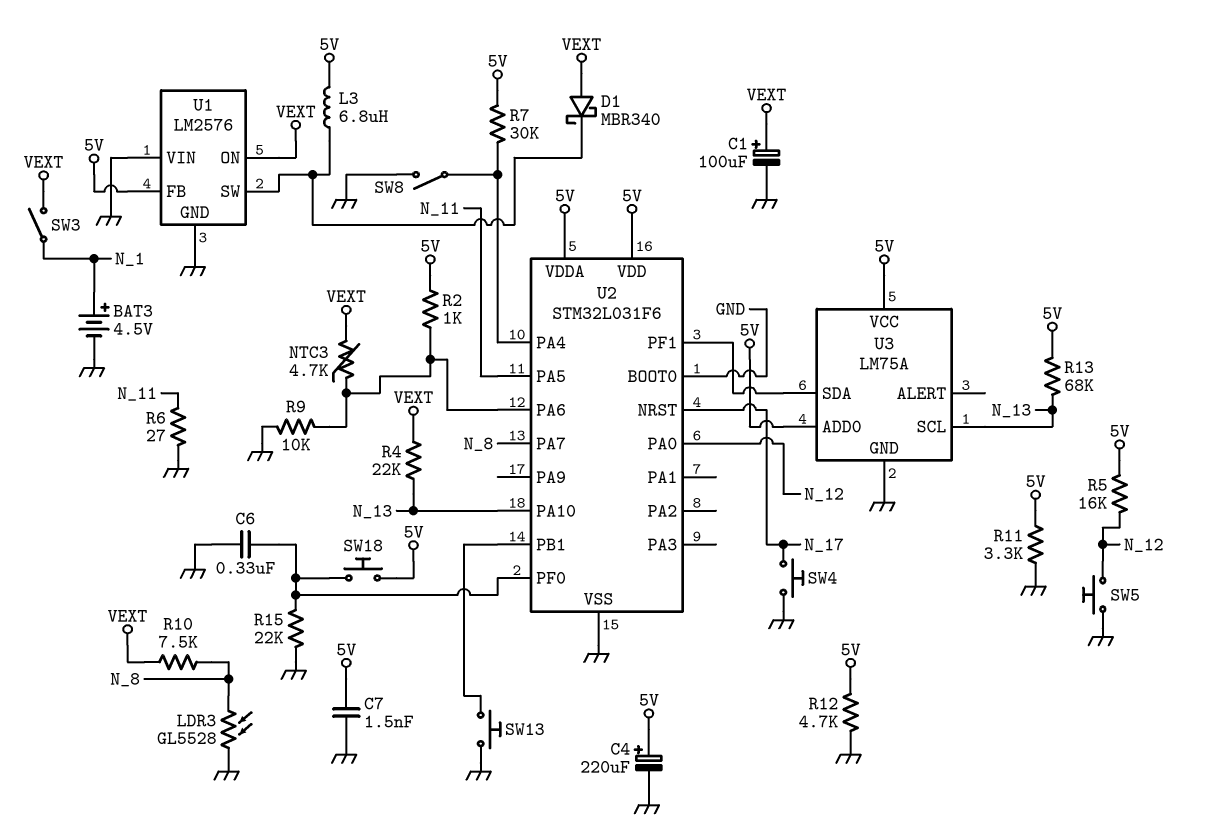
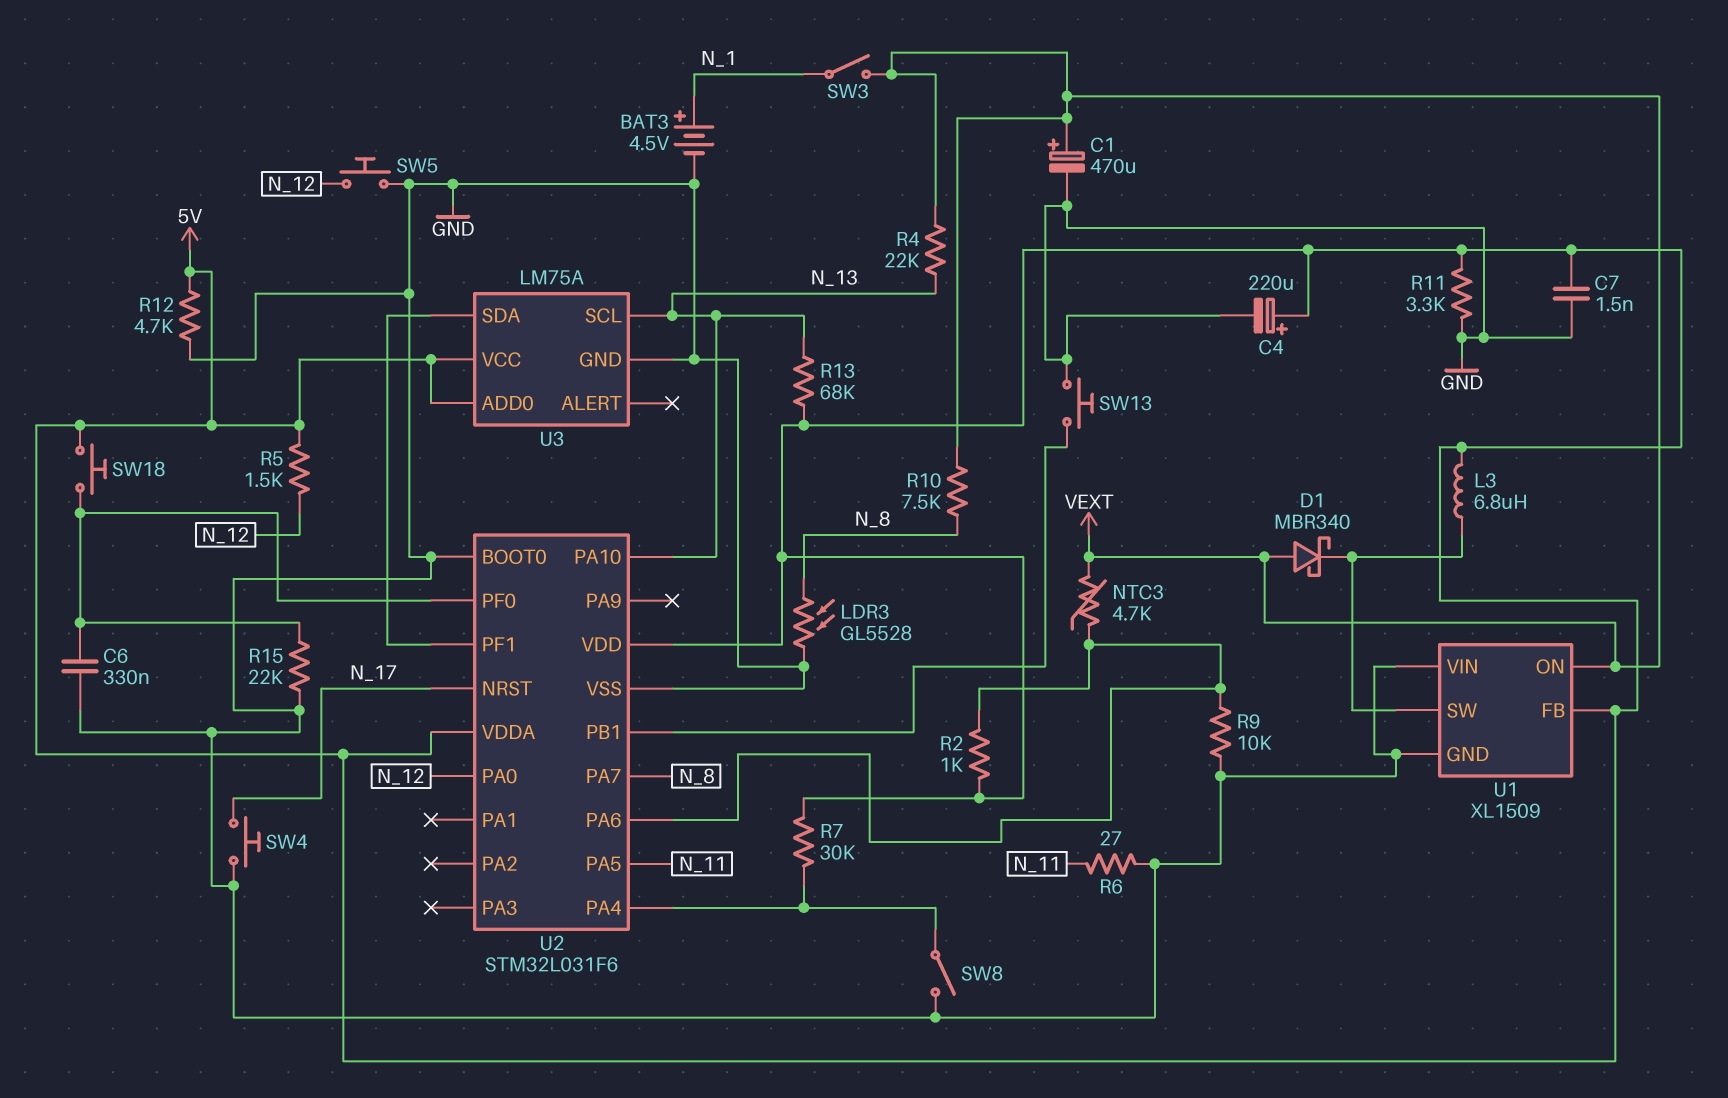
C1: 100uF (plus VEXT, minus GND) -> 470uF (plus VEXT, minus GND)
R5: 16k (5V, N_12) -> 1.5k (5V, N_12)
U1: LM2576 -> XL1509

